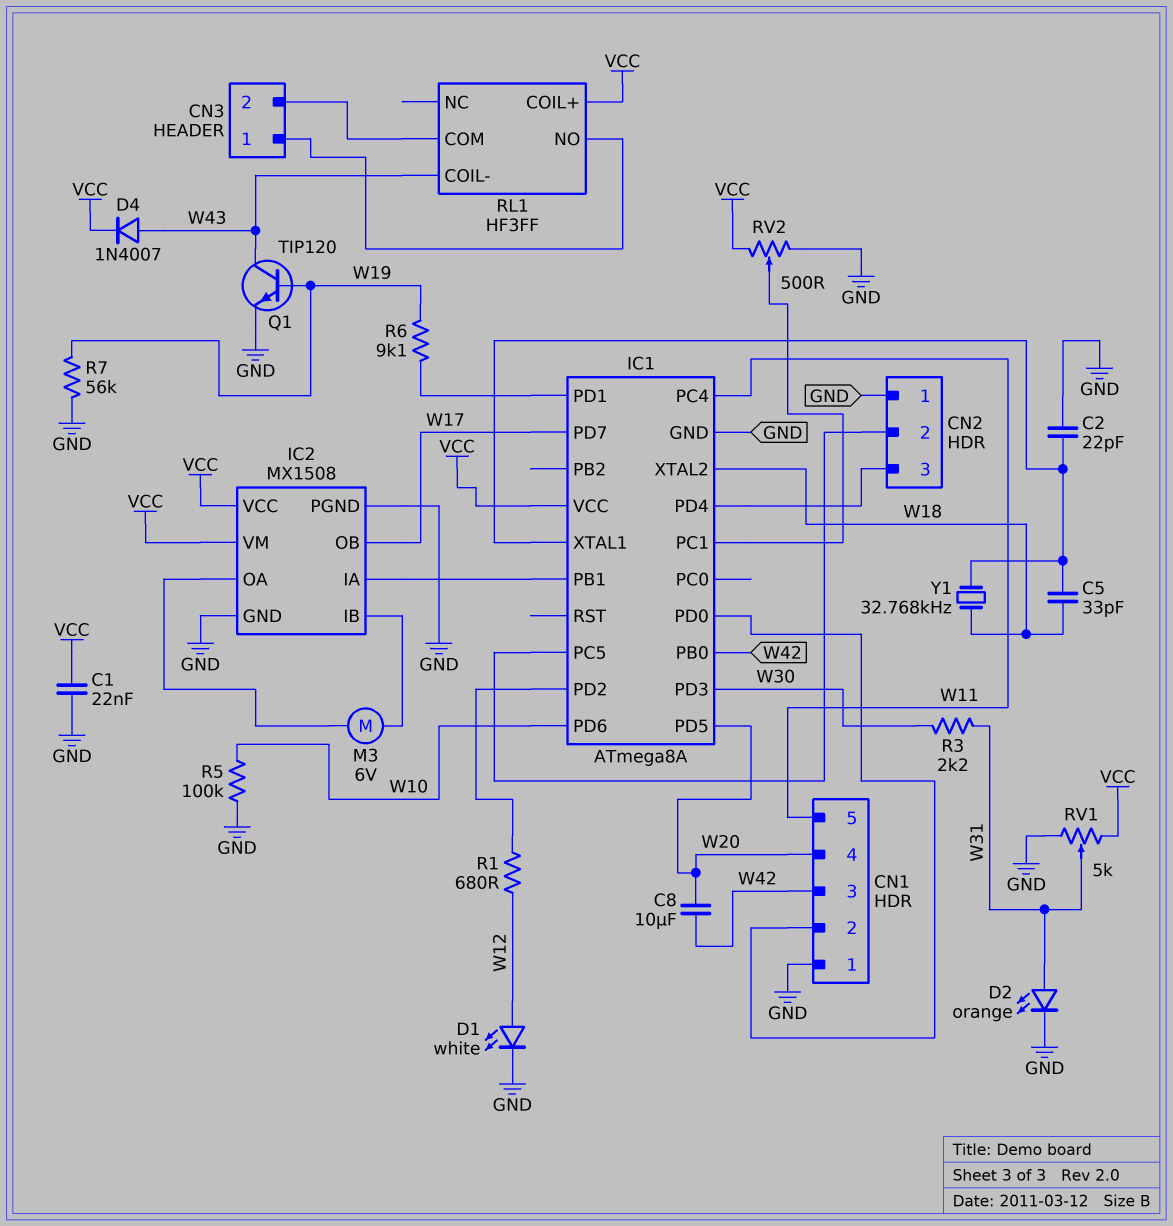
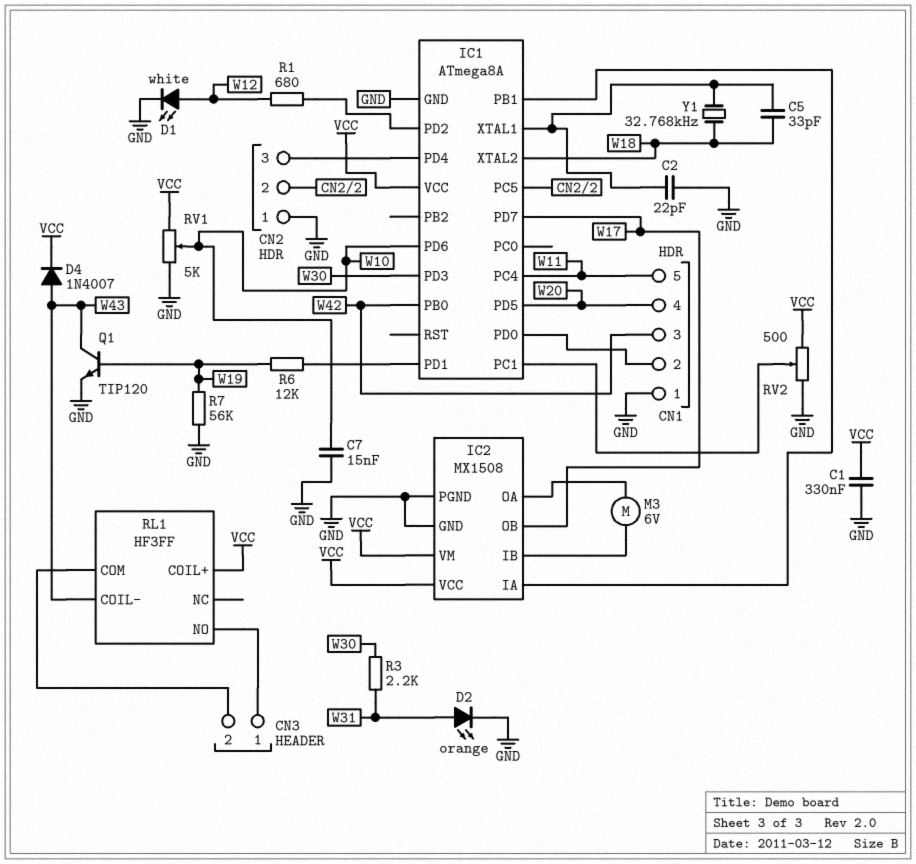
C1: 22nF (GND, VCC) -> 330nF (GND, VCC)
C7: none -> 15nF (GND, W10)
C8: 10uF (W20, W42) -> none
R5: 100k (GND, W10) -> none
R6: 9.1k (IC1/PD1, W19) -> 12k (IC1/PD1, W19)
RV1: 5k (GND, VCC, wiper W31) -> 5k (GND, VCC, wiper W10)

